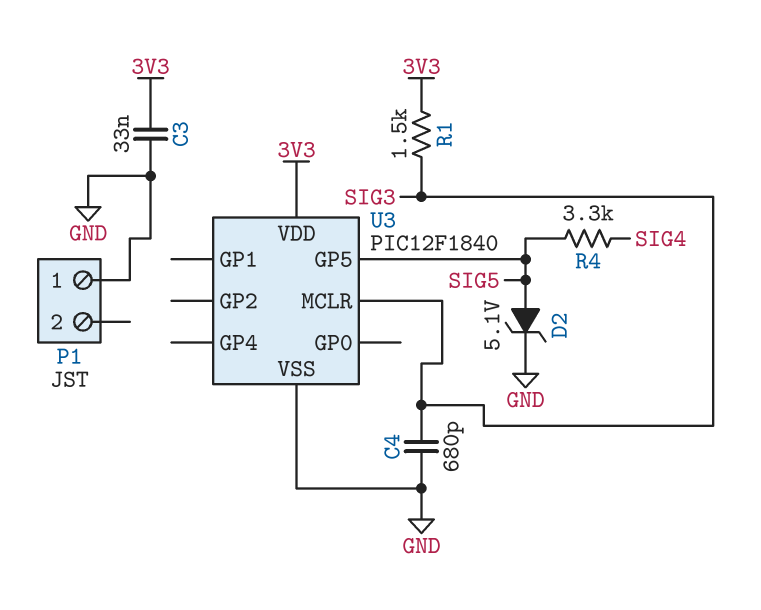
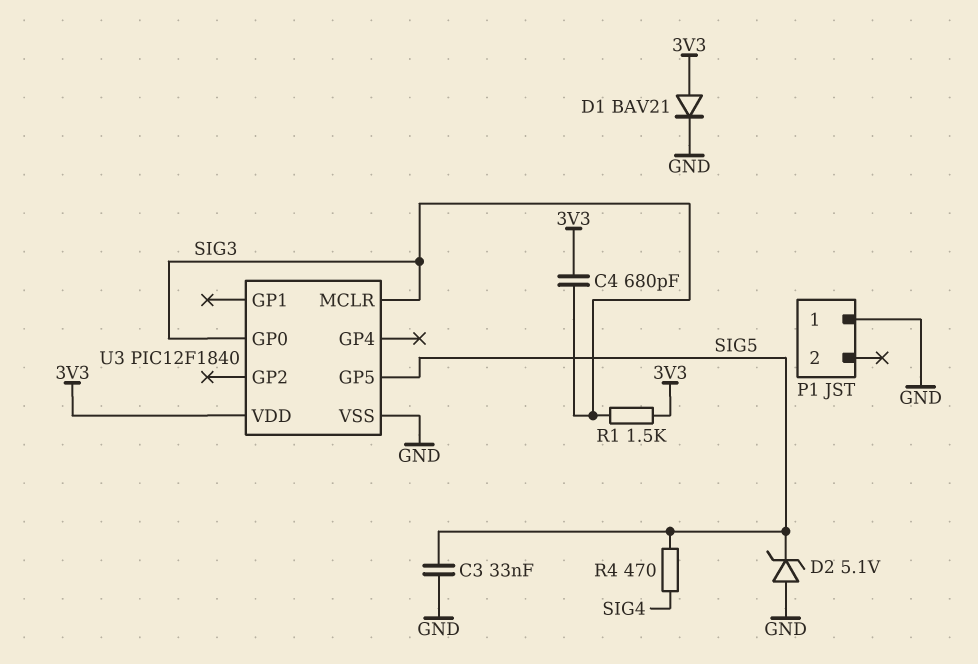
C3: 33nF (3V3, GND) -> 33nF (GND, SIG5)
C4: 680pF (GND, SIG3) -> 680pF (3V3, SIG3)
D1: none -> diode BAV21 (A 3V3, K GND)
D2: zener 5.1V (A SIG5, K GND) -> zener 5.1V (A GND, K SIG5)
R4: 3.3k (SIG4, SIG5) -> 470 (SIG4, SIG5)
U3 pin GP0: none -> SIG3

